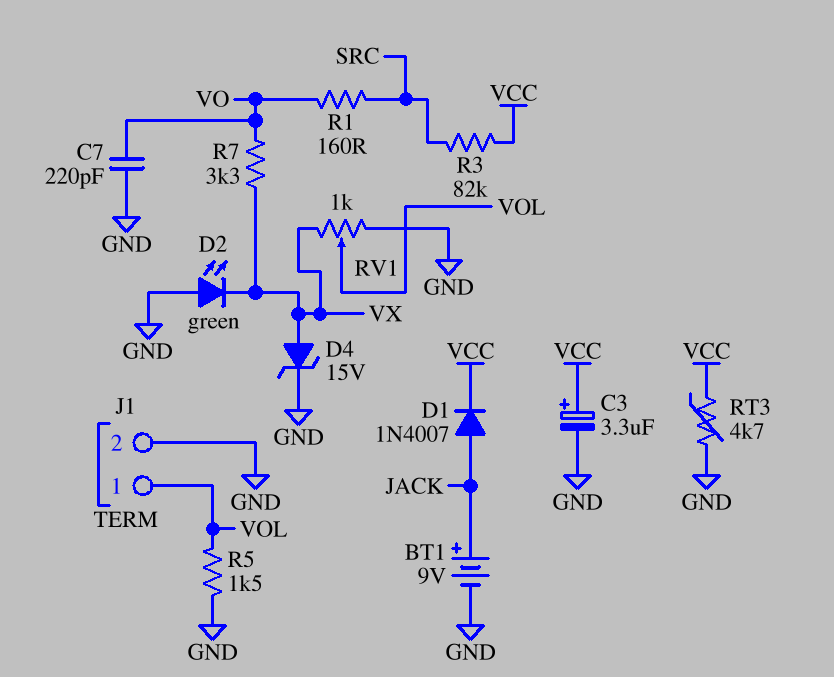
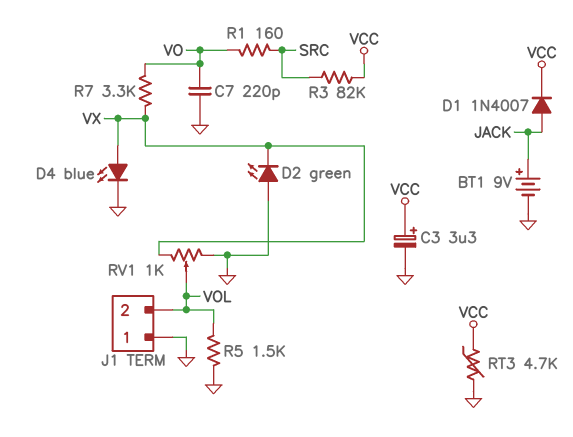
D4: zener 15V (A VX, K GND) -> LED blue (A VX, K GND)
J1 pin 1: VOL -> GND
J1 pin 2: GND -> VOL

